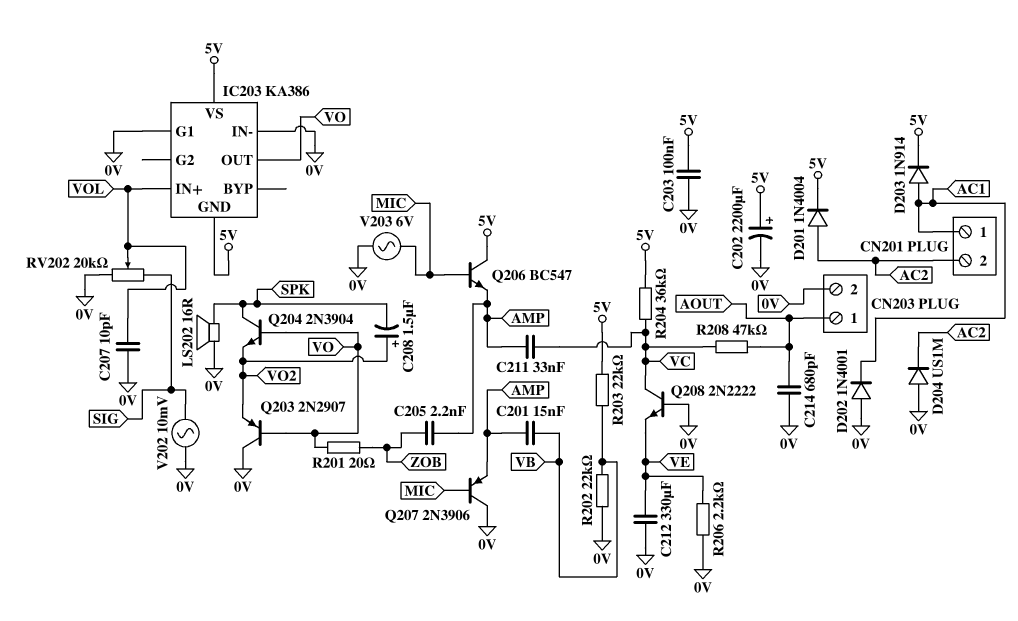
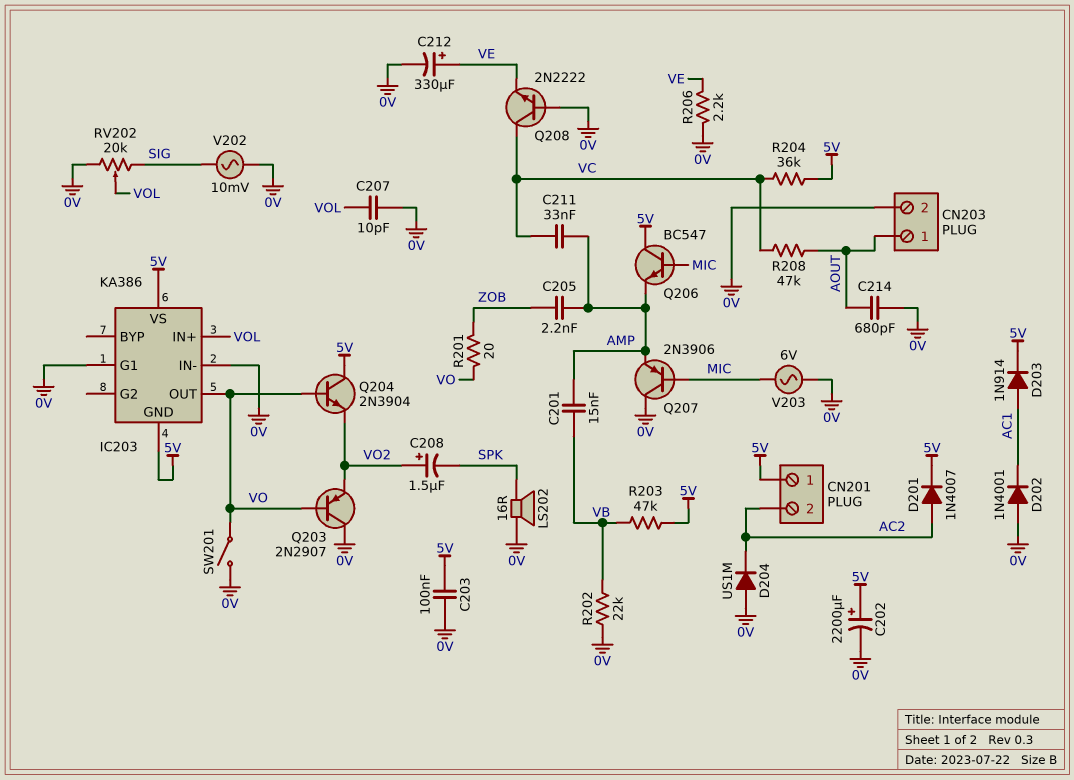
C212: 330uF (0V, VE) -> 330uF (plus VE, minus 0V)
CN201 pin 1: AC1 -> 5V
D201: diode 1N4004 (A AC2, K 5V) -> diode 1N4007 (A AC2, K 5V)
Q204: NPN 2N3904 (B VO, C SPK, E VO2) -> NPN 2N3904 (B VO, C 5V, E VO2)
R203: 22k (5V, VB) -> 47k (5V, VB)
SW201: none -> switch (0V, VO)

